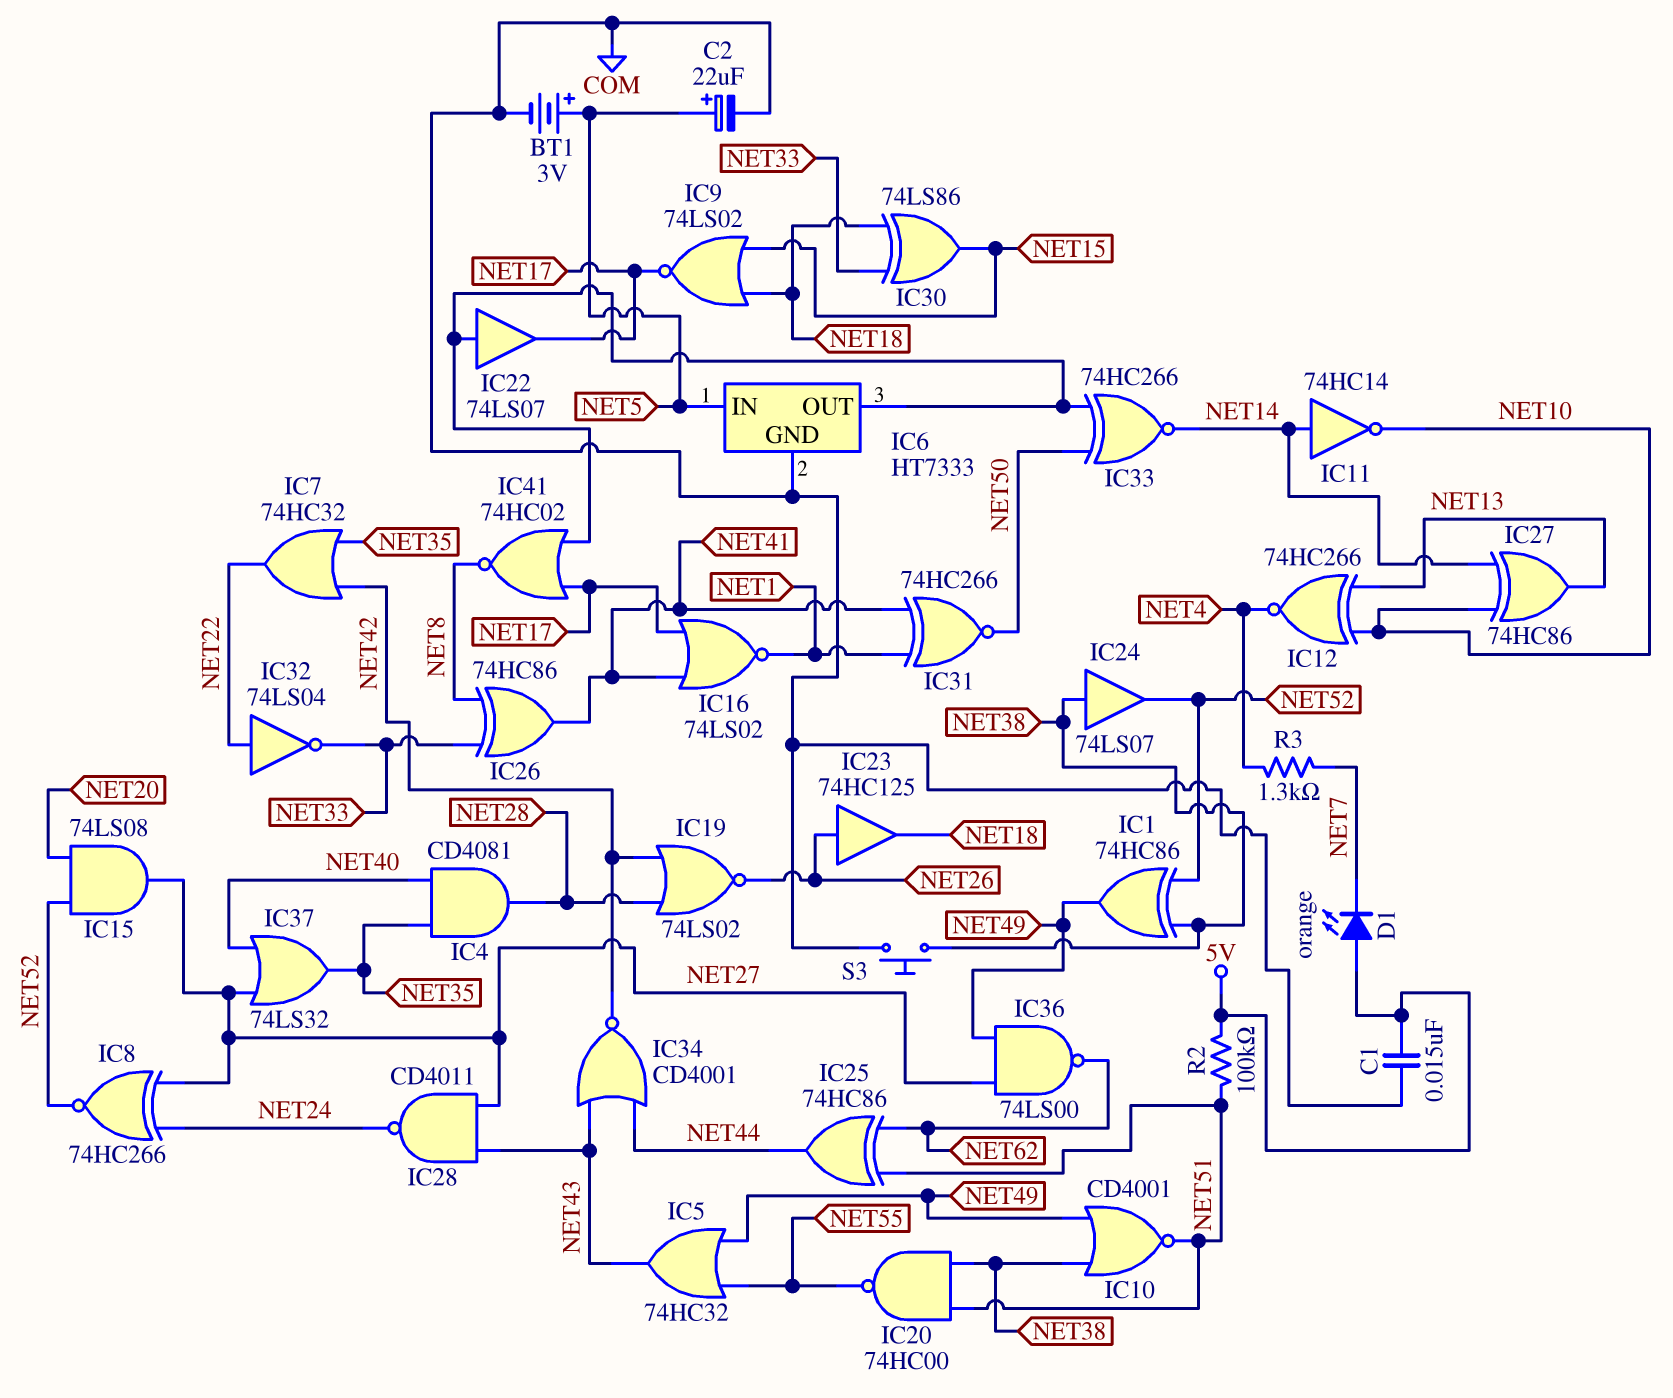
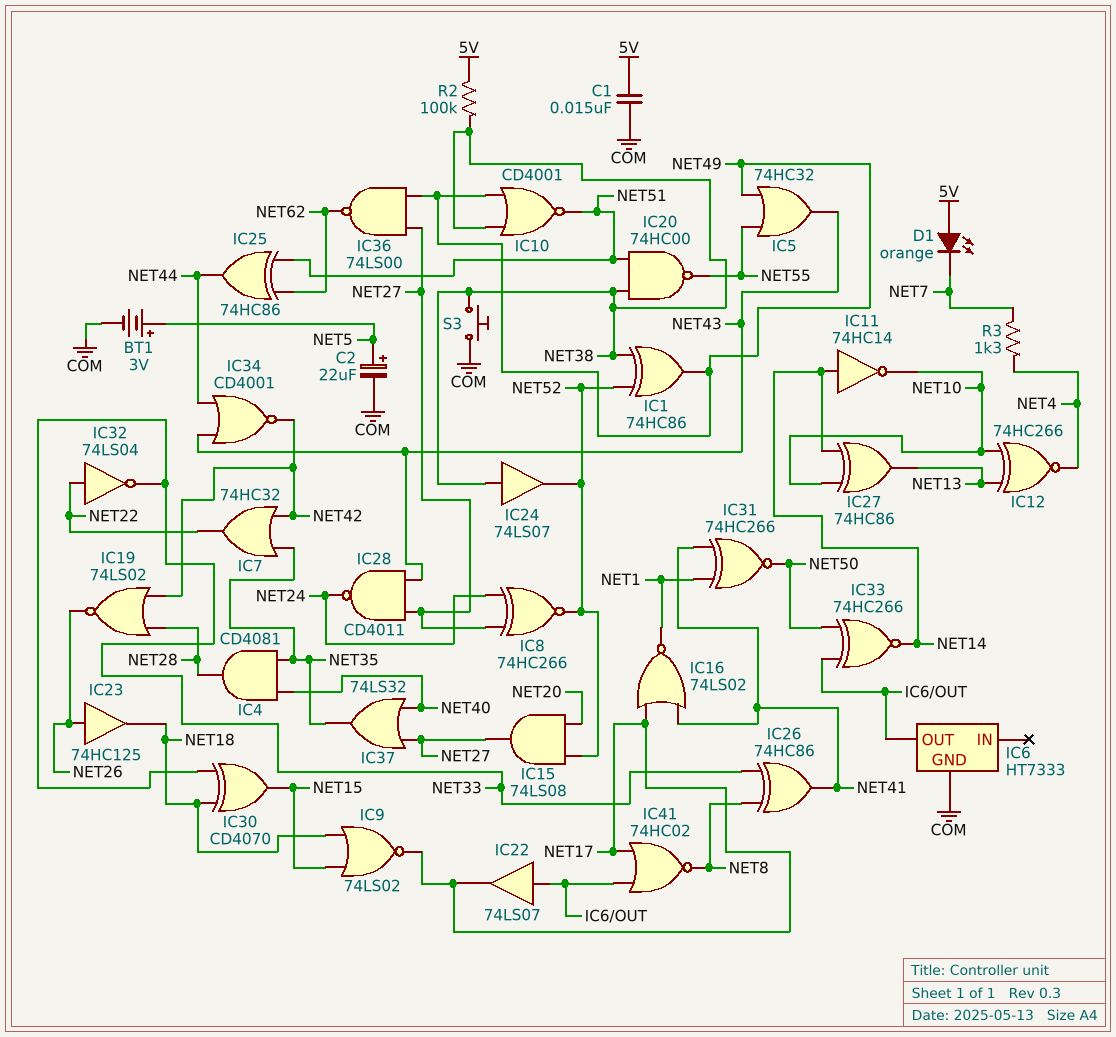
IC6 pin IN: NET5 -> none
IC30: XOR 74LS86 (in NET18, in NET33, out NET15) -> XOR CD4070 (in NET18, in NET33, out NET15)
R2: 100k (5V, NET51) -> 100k (5V, NET38)

